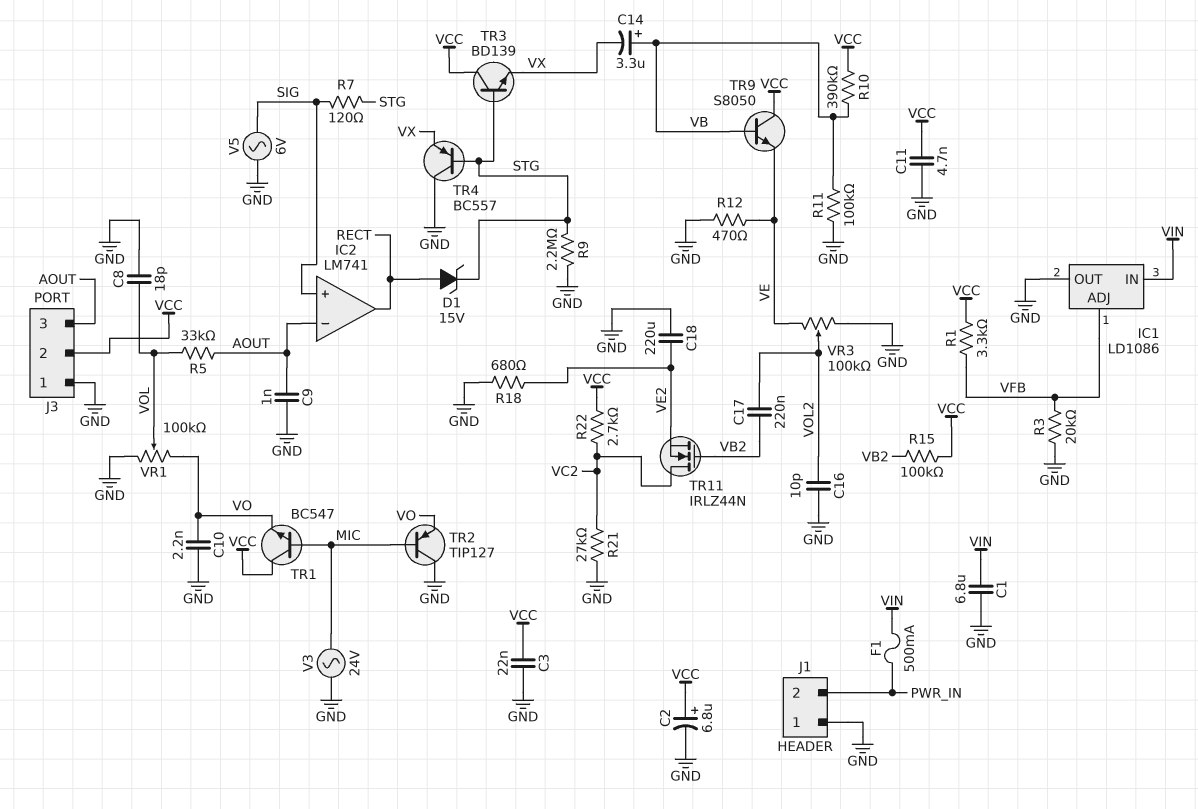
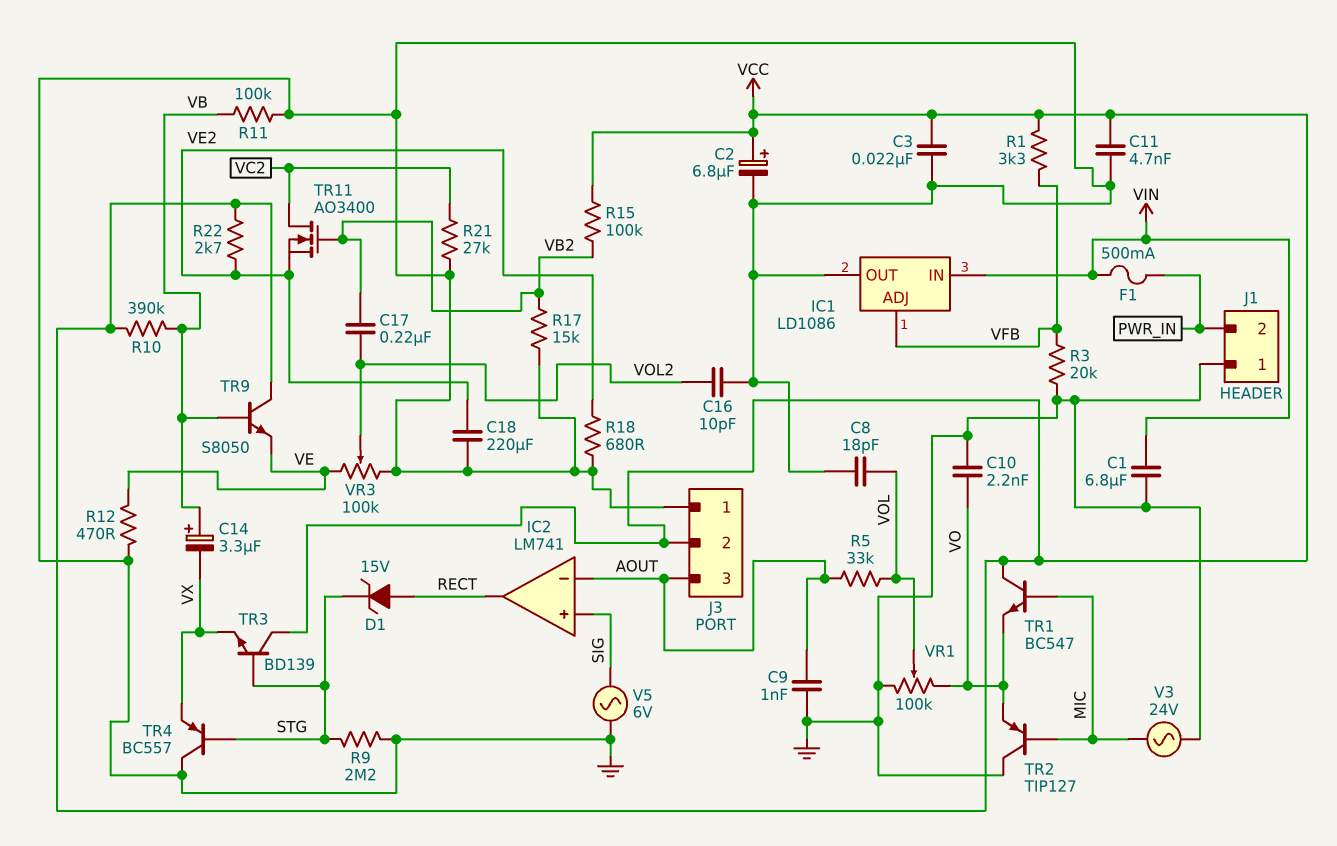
R7: 120 (SIG, STG) -> none
R17: none -> 15k (GND, VB2)
R22: 2.7k (VC2, VCC) -> 2.7k (VCC, VE2)
TR11: NMOS IRLZ44N (G VB2, D VC2, S VE2) -> NMOS AO3400 (G VB2, D VC2, S VE2)

